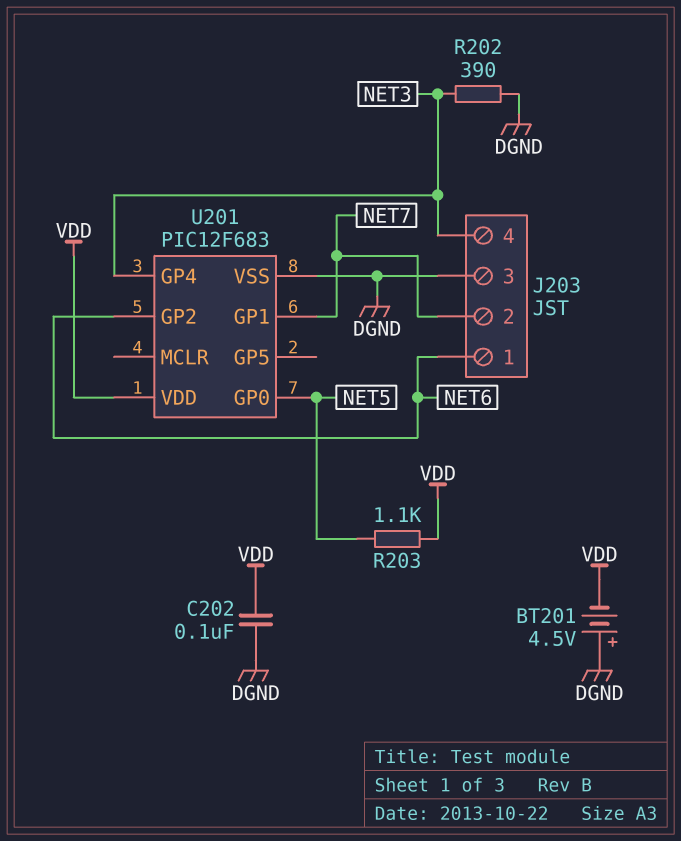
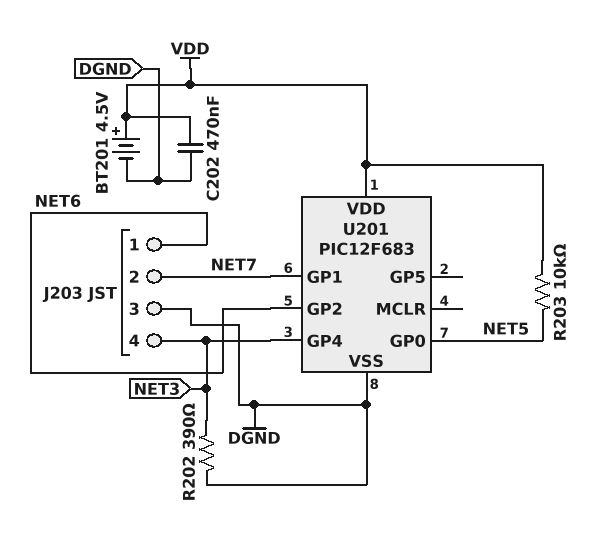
BT201: 4.5V (plus DGND, minus VDD) -> 4.5V (plus VDD, minus DGND)
C202: 100nF (DGND, VDD) -> 470nF (DGND, VDD)
R203: 1.1k (NET5, VDD) -> 10k (NET5, VDD)

